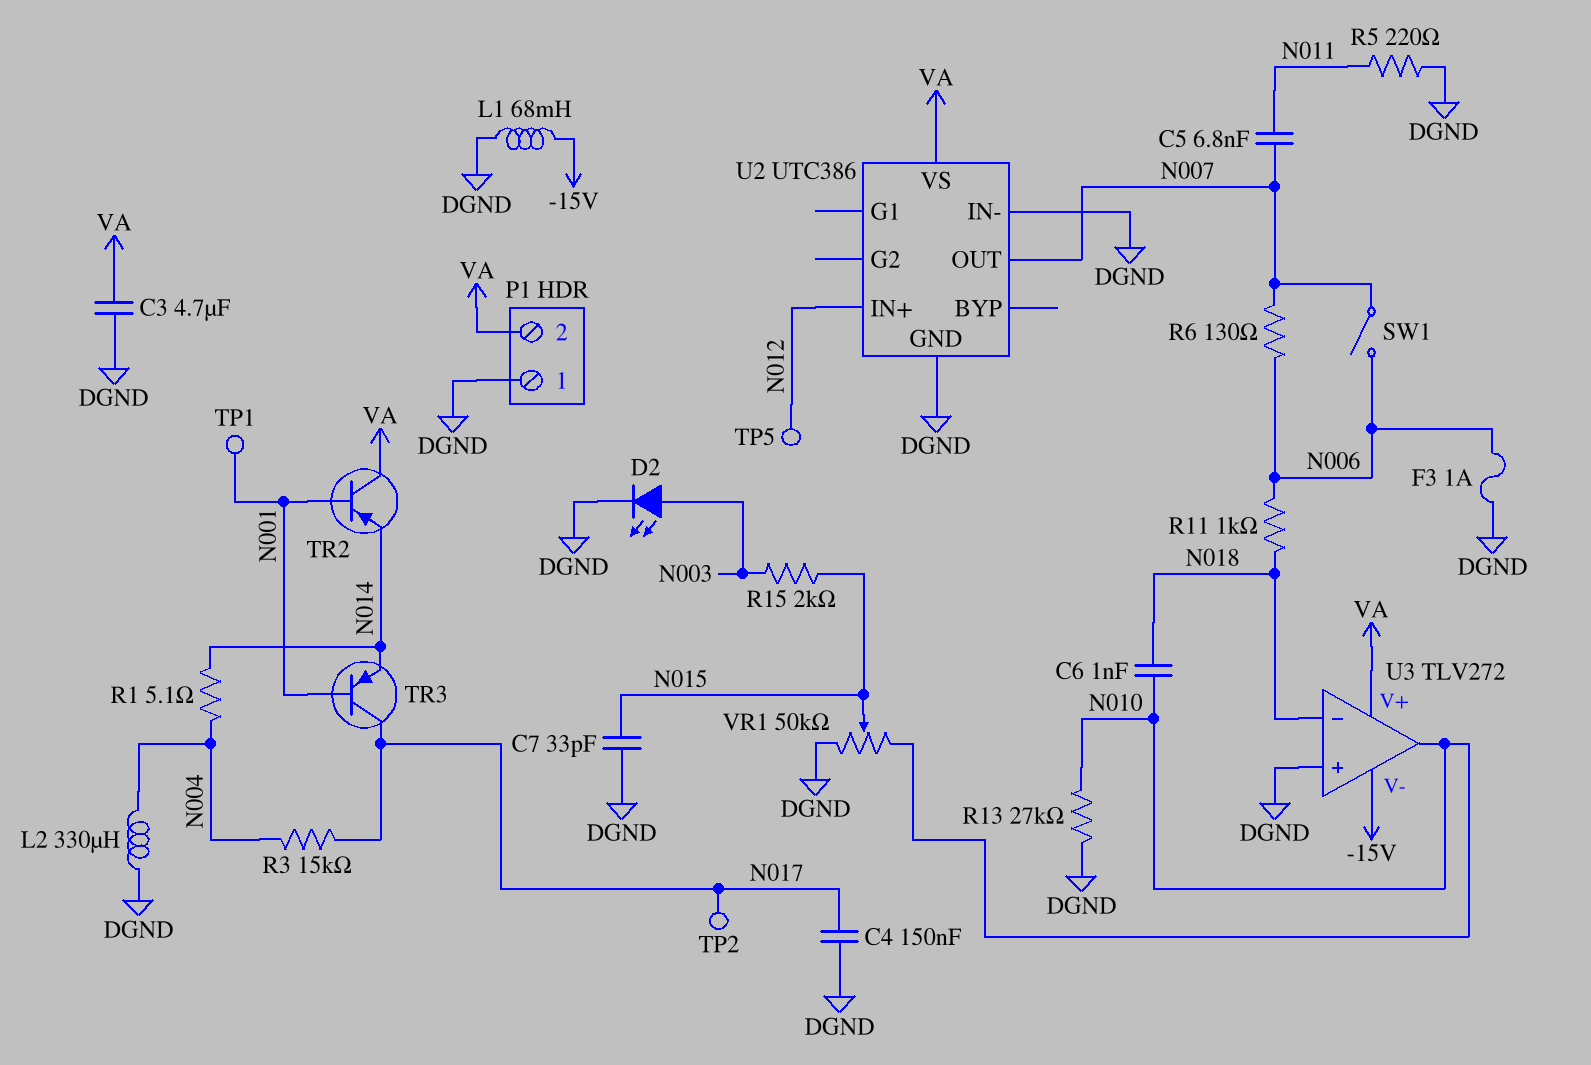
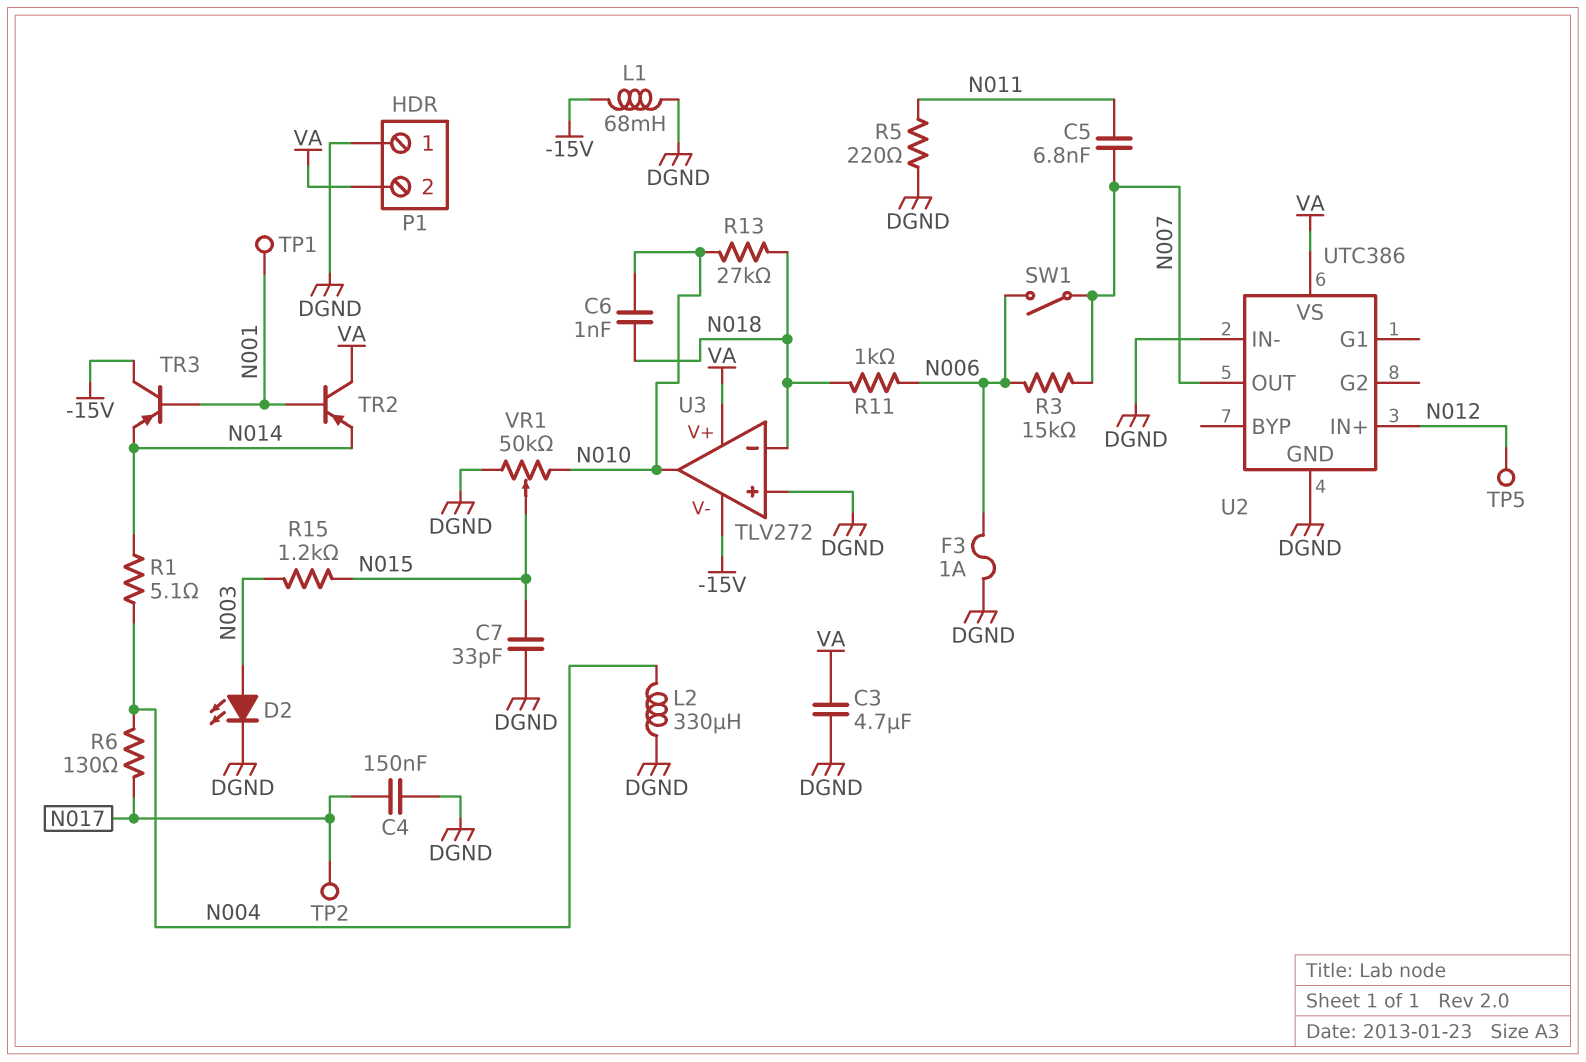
R3: 15k (N004, N017) -> 15k (N006, N007)
R6: 130 (N006, N007) -> 130 (N004, N017)
R13: 27k (DGND, N010) -> 27k (N010, N018)
R15: 2k (N003, N015) -> 1.2k (N003, N015)
TR3: PNP (B N001, C N017, E N014) -> PNP (B N001, C -15V, E N014)

